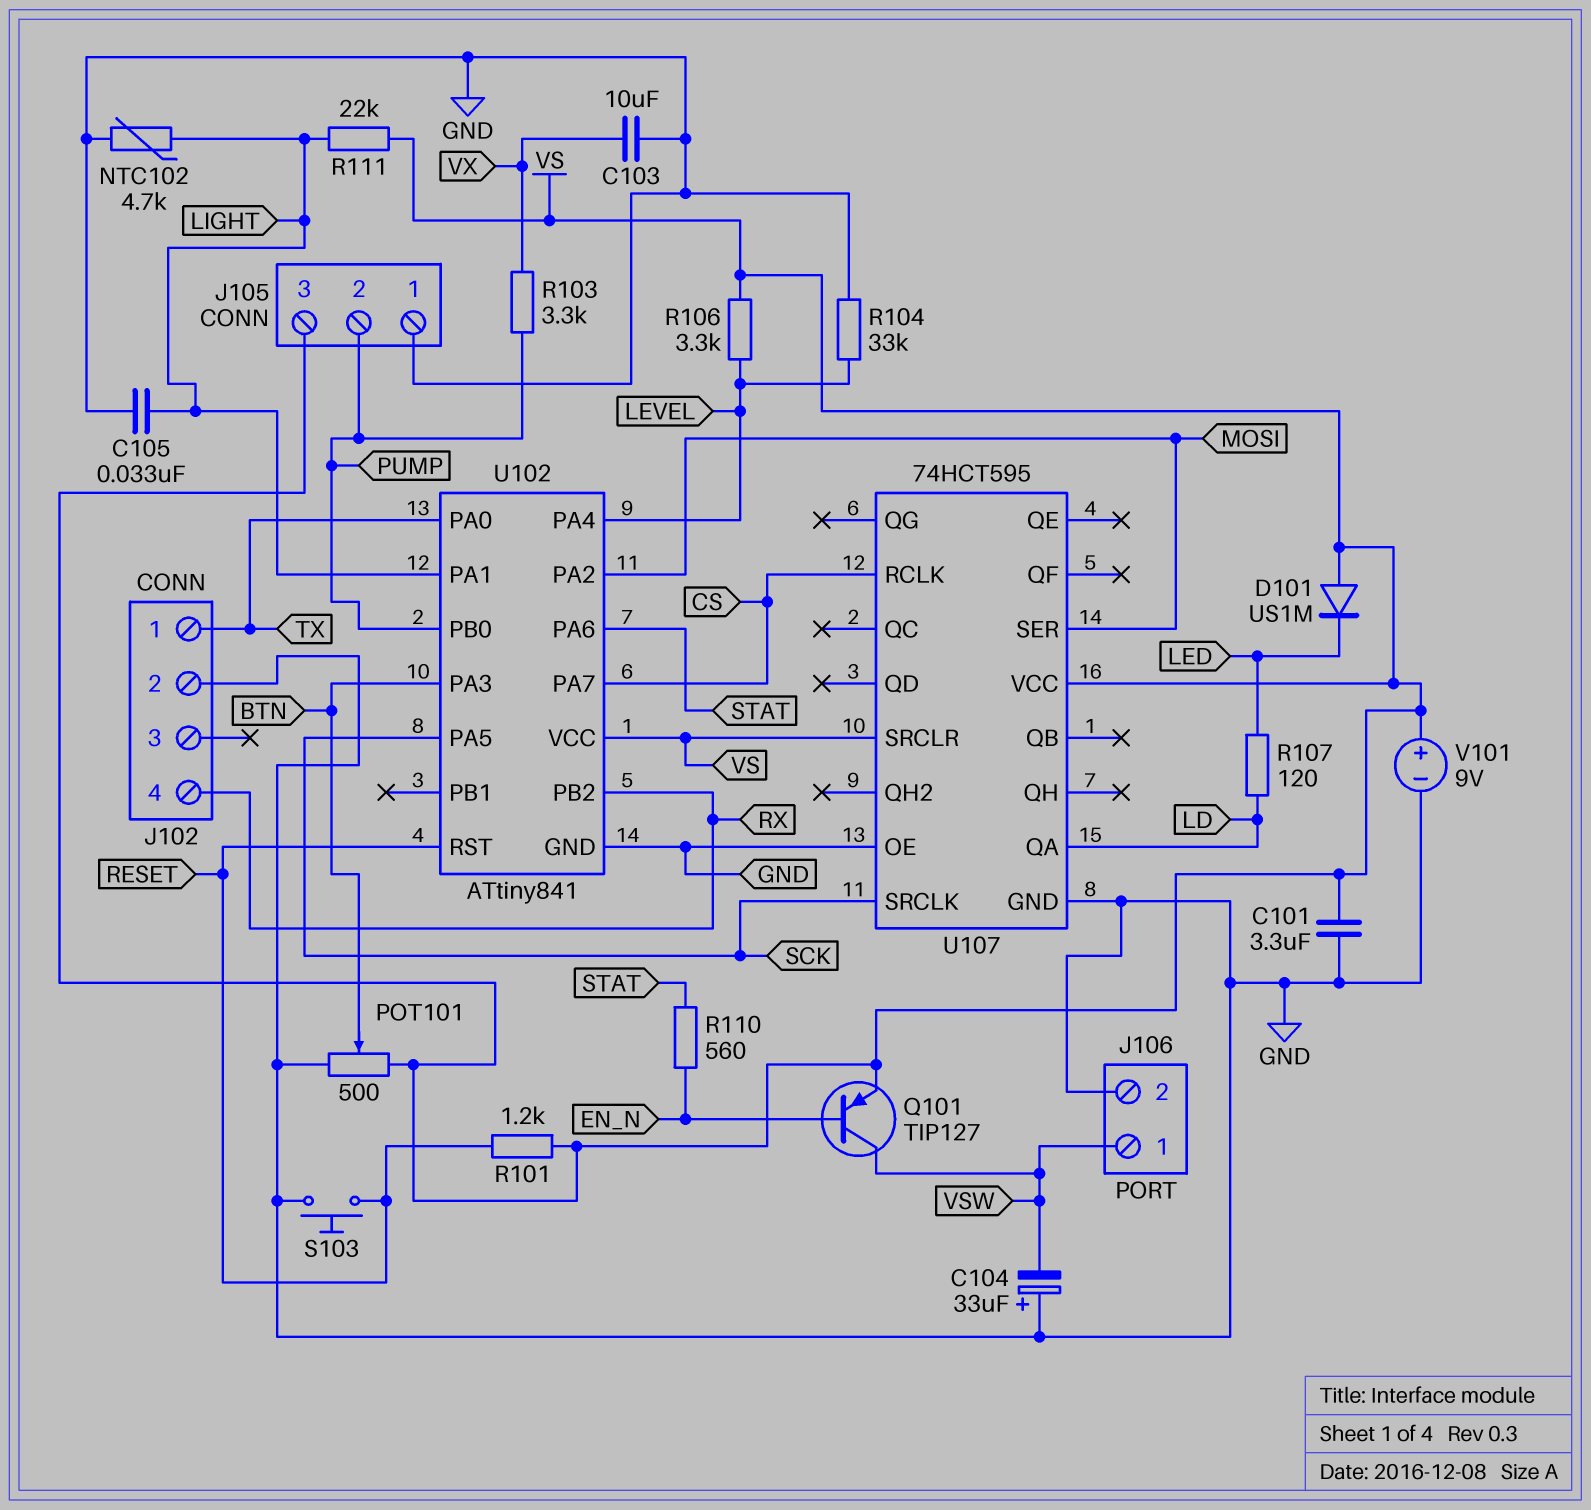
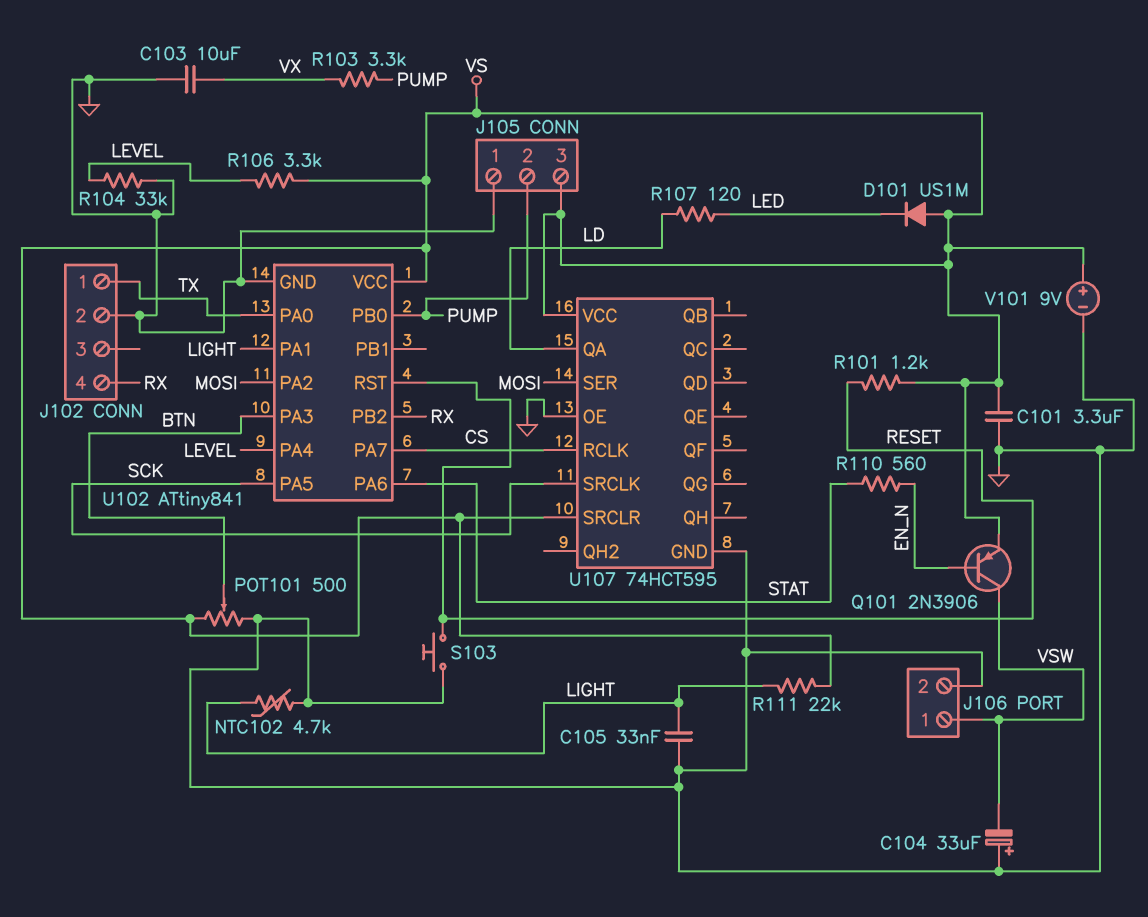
Q101: PNP TIP127 (B EN_N, C VSW, E VS) -> PNP 2N3906 (B EN_N, C VSW, E VS)

